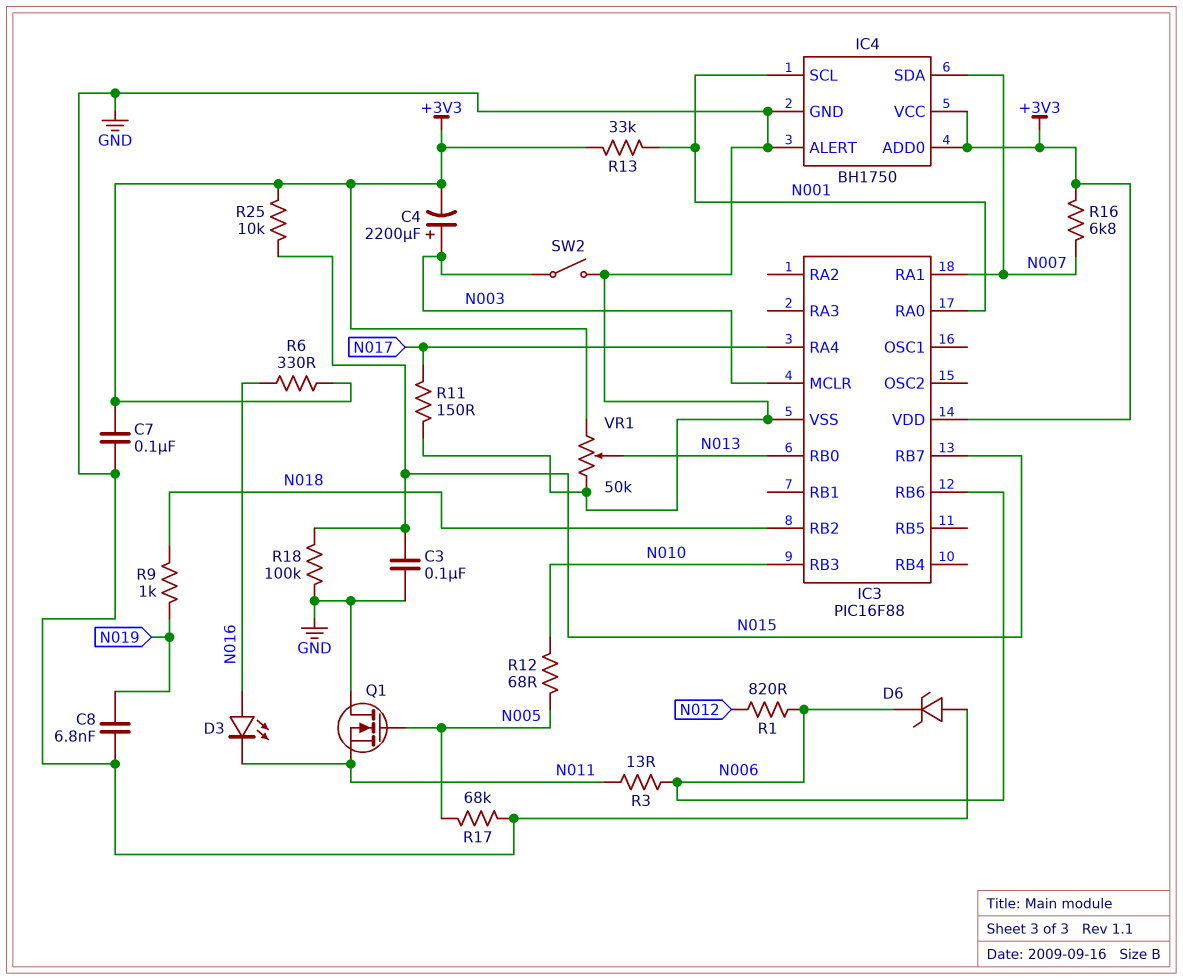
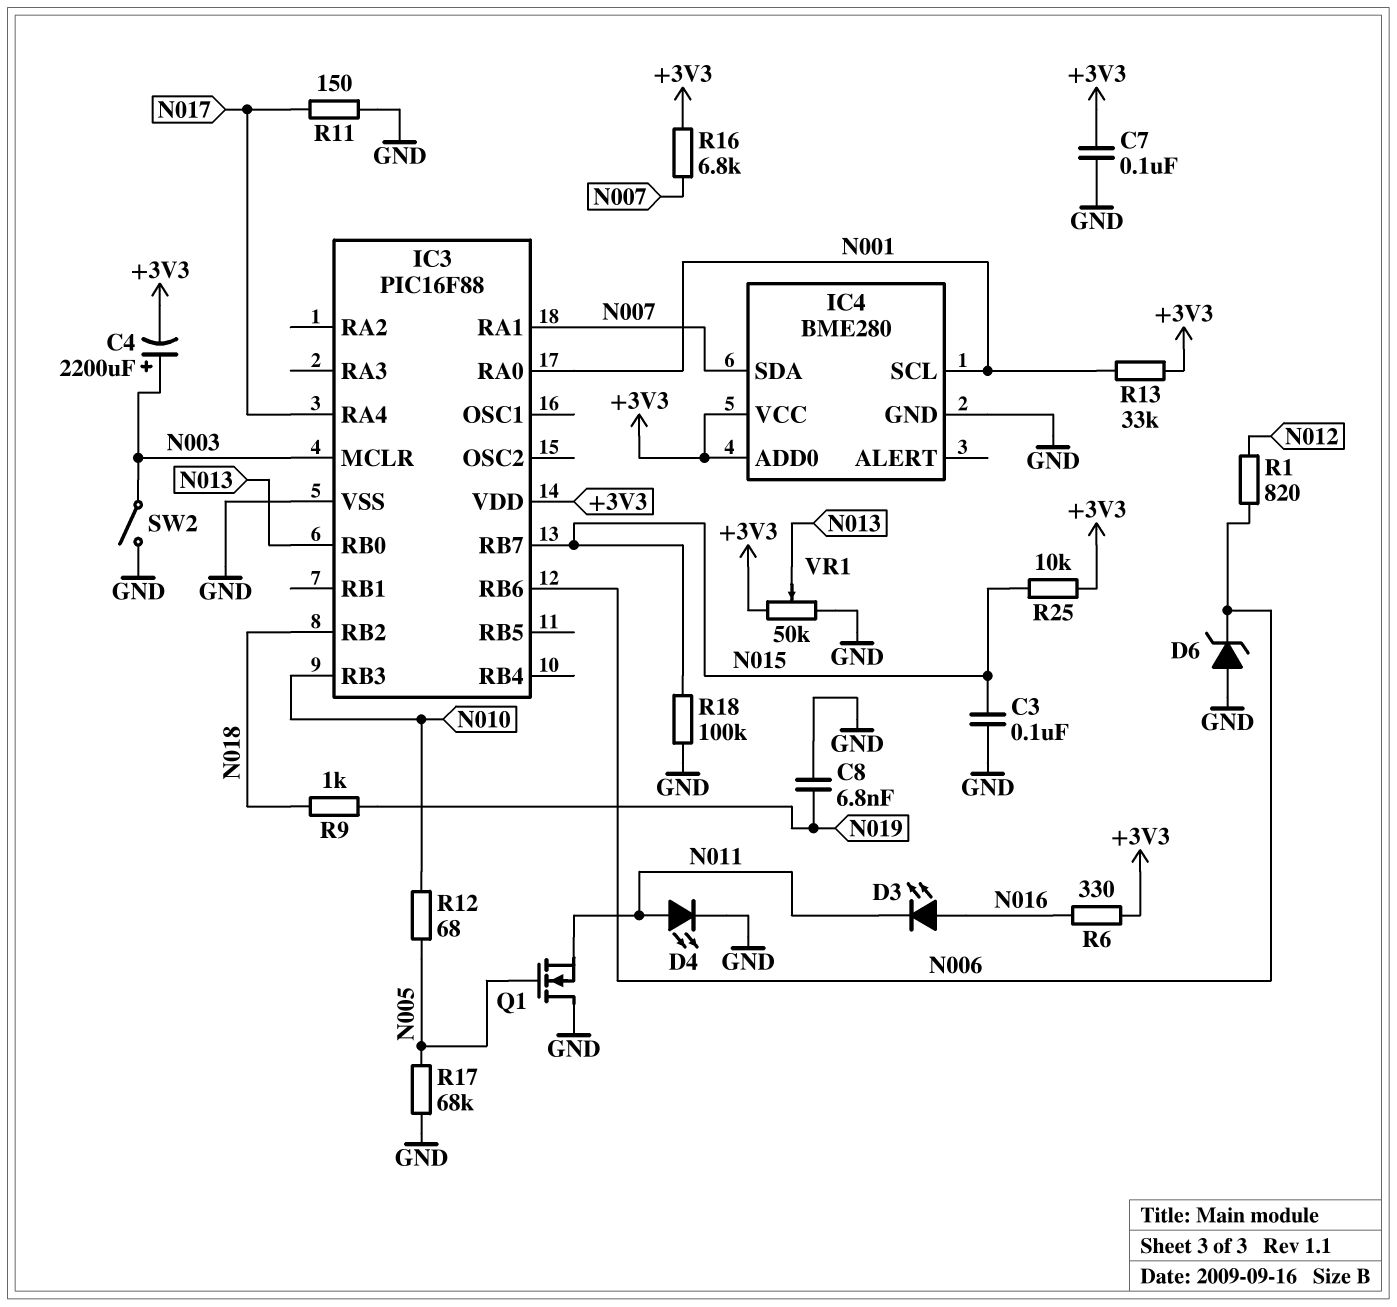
D4: none -> LED (A N011, K GND)
IC4: BH1750 -> BME280
IC4 pin ALERT: GND -> none
R3: 13 (N006, N011) -> none

